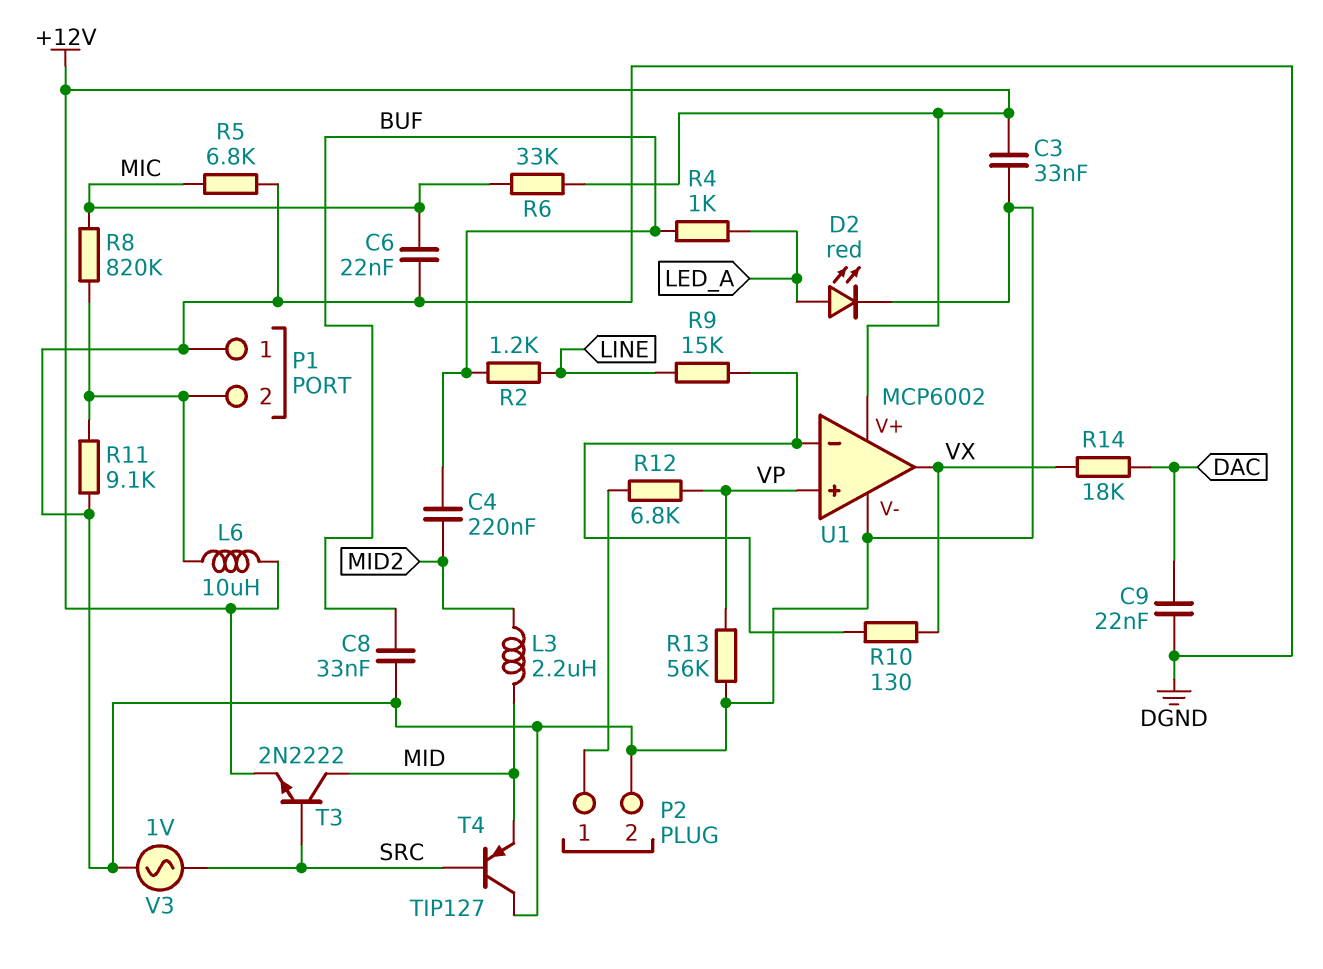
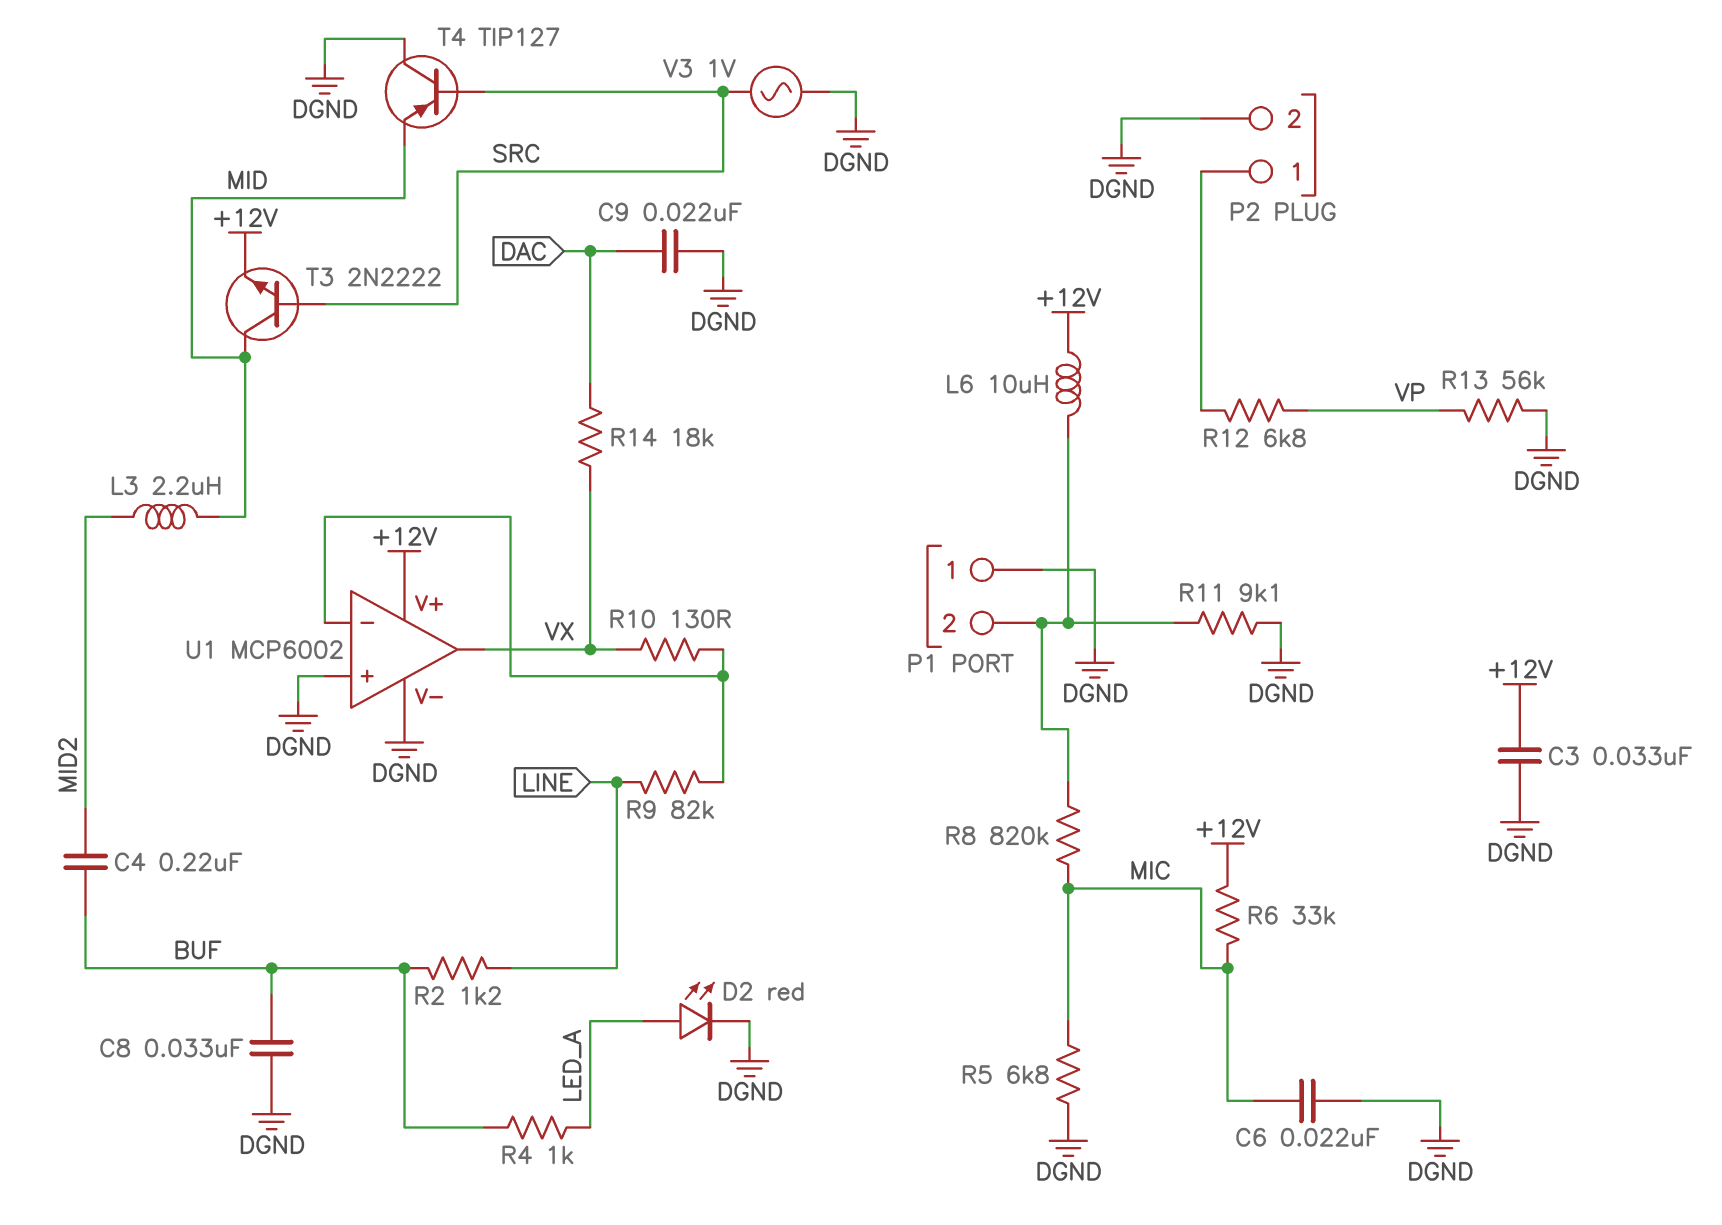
R9: 15k (LINE, U1/in-) -> 82k (LINE, U1/in-)
U1 pin in+: VP -> DGND

